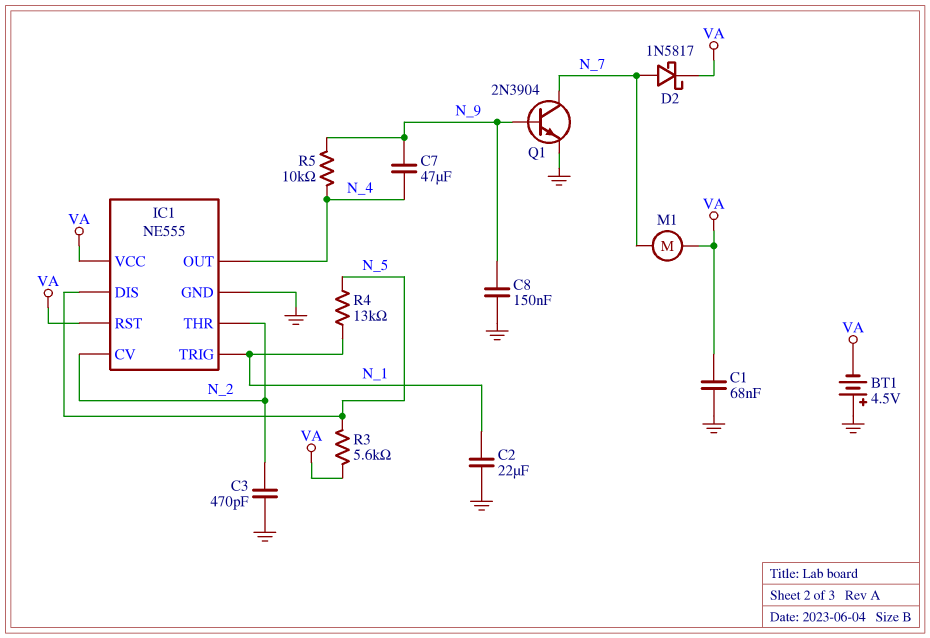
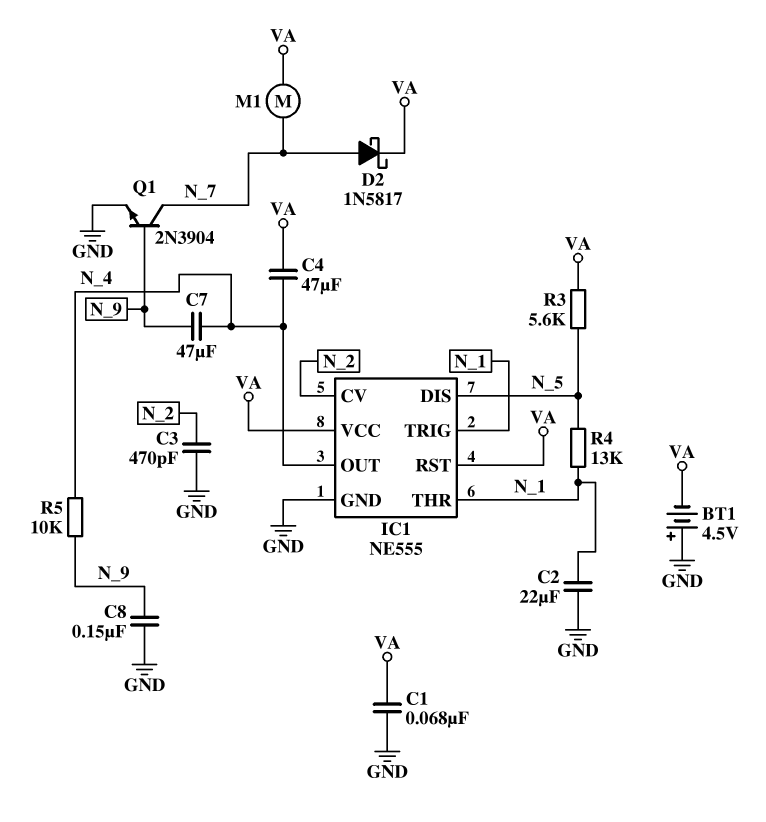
C4: none -> 47uF (N_4, VA)
IC1 pin THR: N_2 -> N_1

